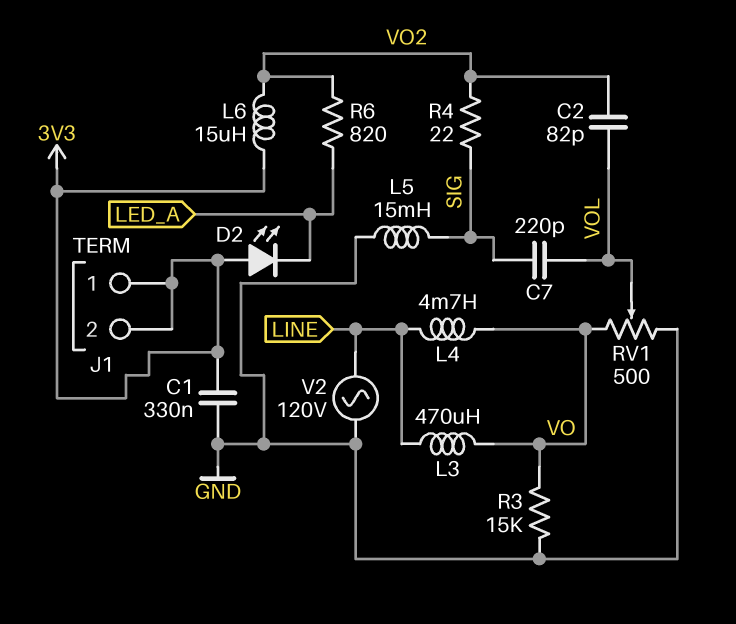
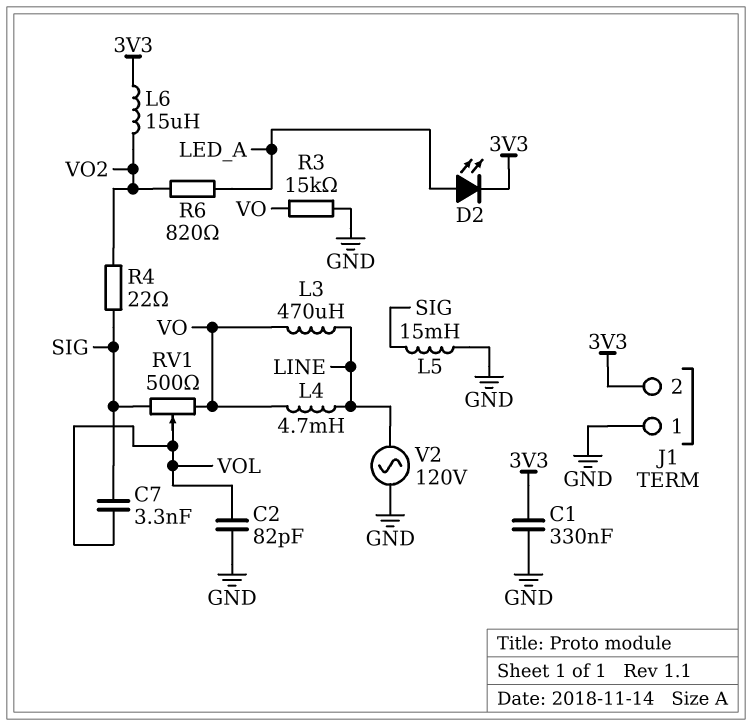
C2: 82pF (VO2, VOL) -> 82pF (GND, VOL)
C7: 220pF (SIG, VOL) -> 3.3nF (SIG, VOL)
D2: LED (A 3V3, K LED_A) -> LED (A LED_A, K 3V3)
J1 pin 1: 3V3 -> GND
RV1: 500 (GND, VO, wiper VOL) -> 500 (SIG, VO, wiper VOL)

